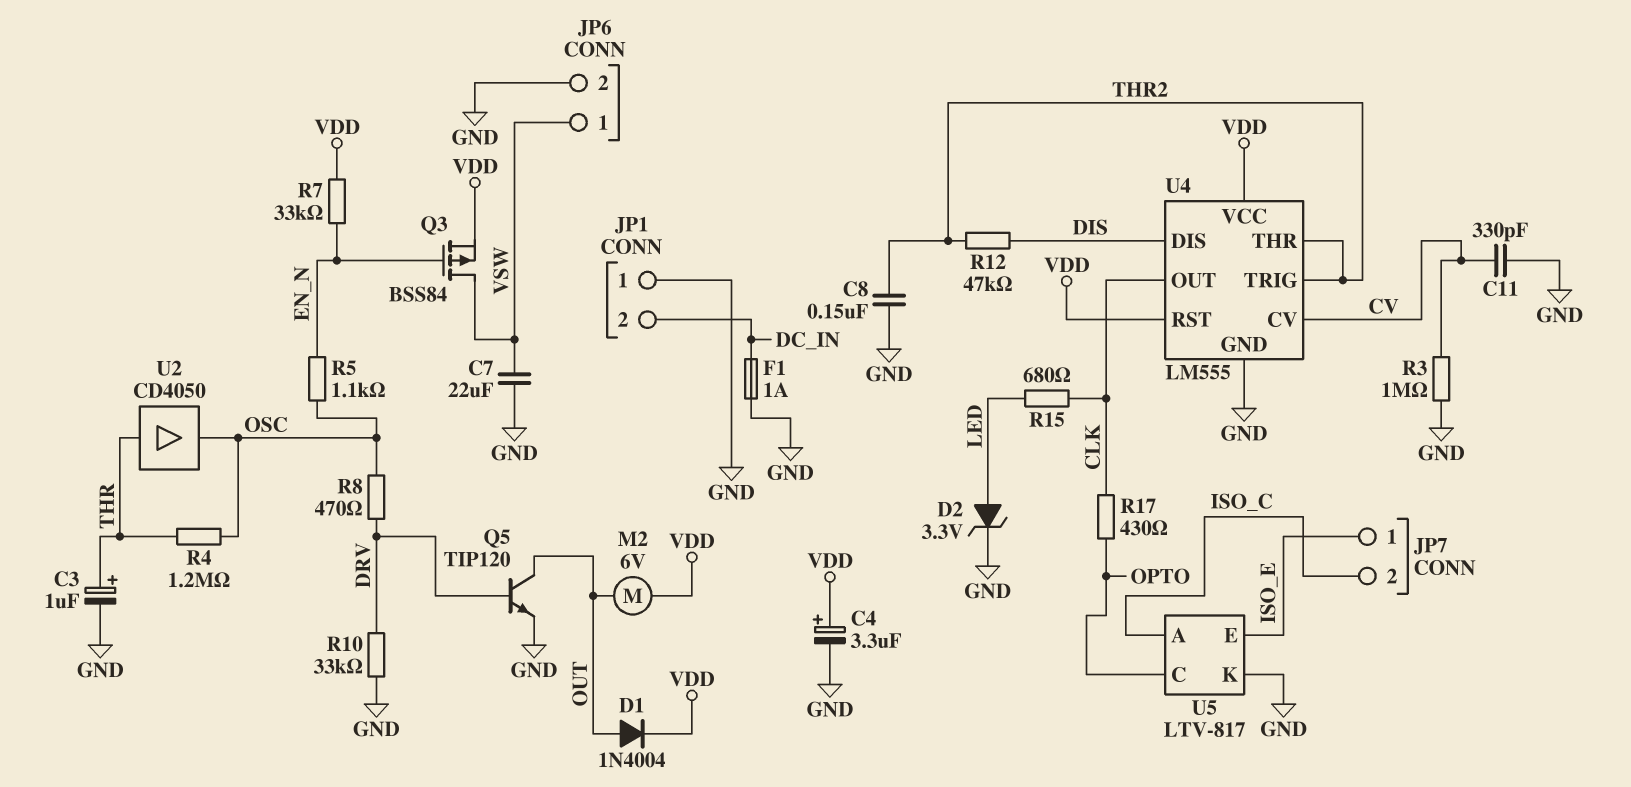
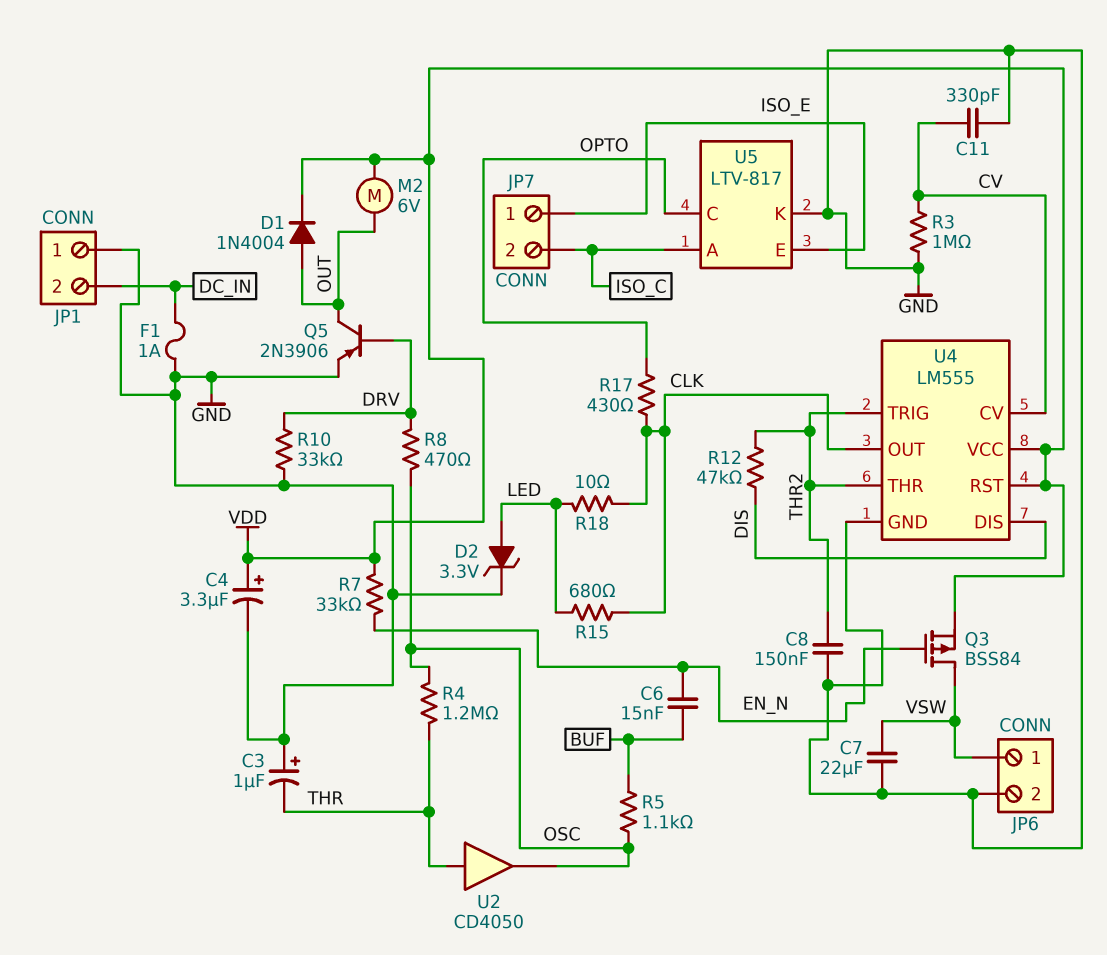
C3: 1uF (plus THR, minus GND) -> 1uF (plus GND, minus THR)
C6: none -> 15nF (BUF, EN_N)
Q5: NPN TIP120 (B DRV, C OUT, E GND) -> PNP 2N3906 (B DRV, C OUT, E GND)
R5: 1.1k (EN_N, OSC) -> 1.1k (BUF, OSC)
R18: none -> 10 (CLK, LED)

